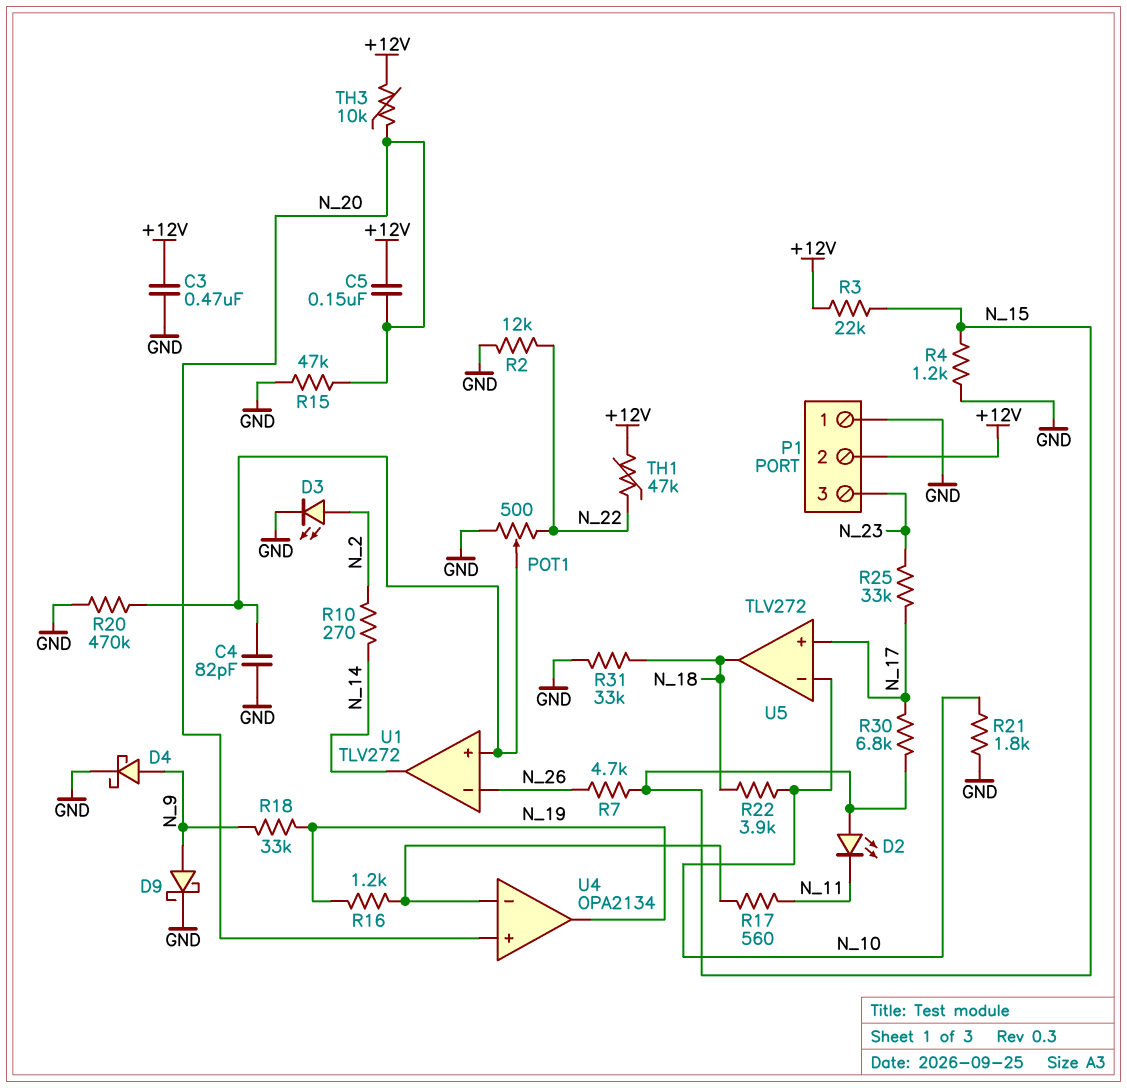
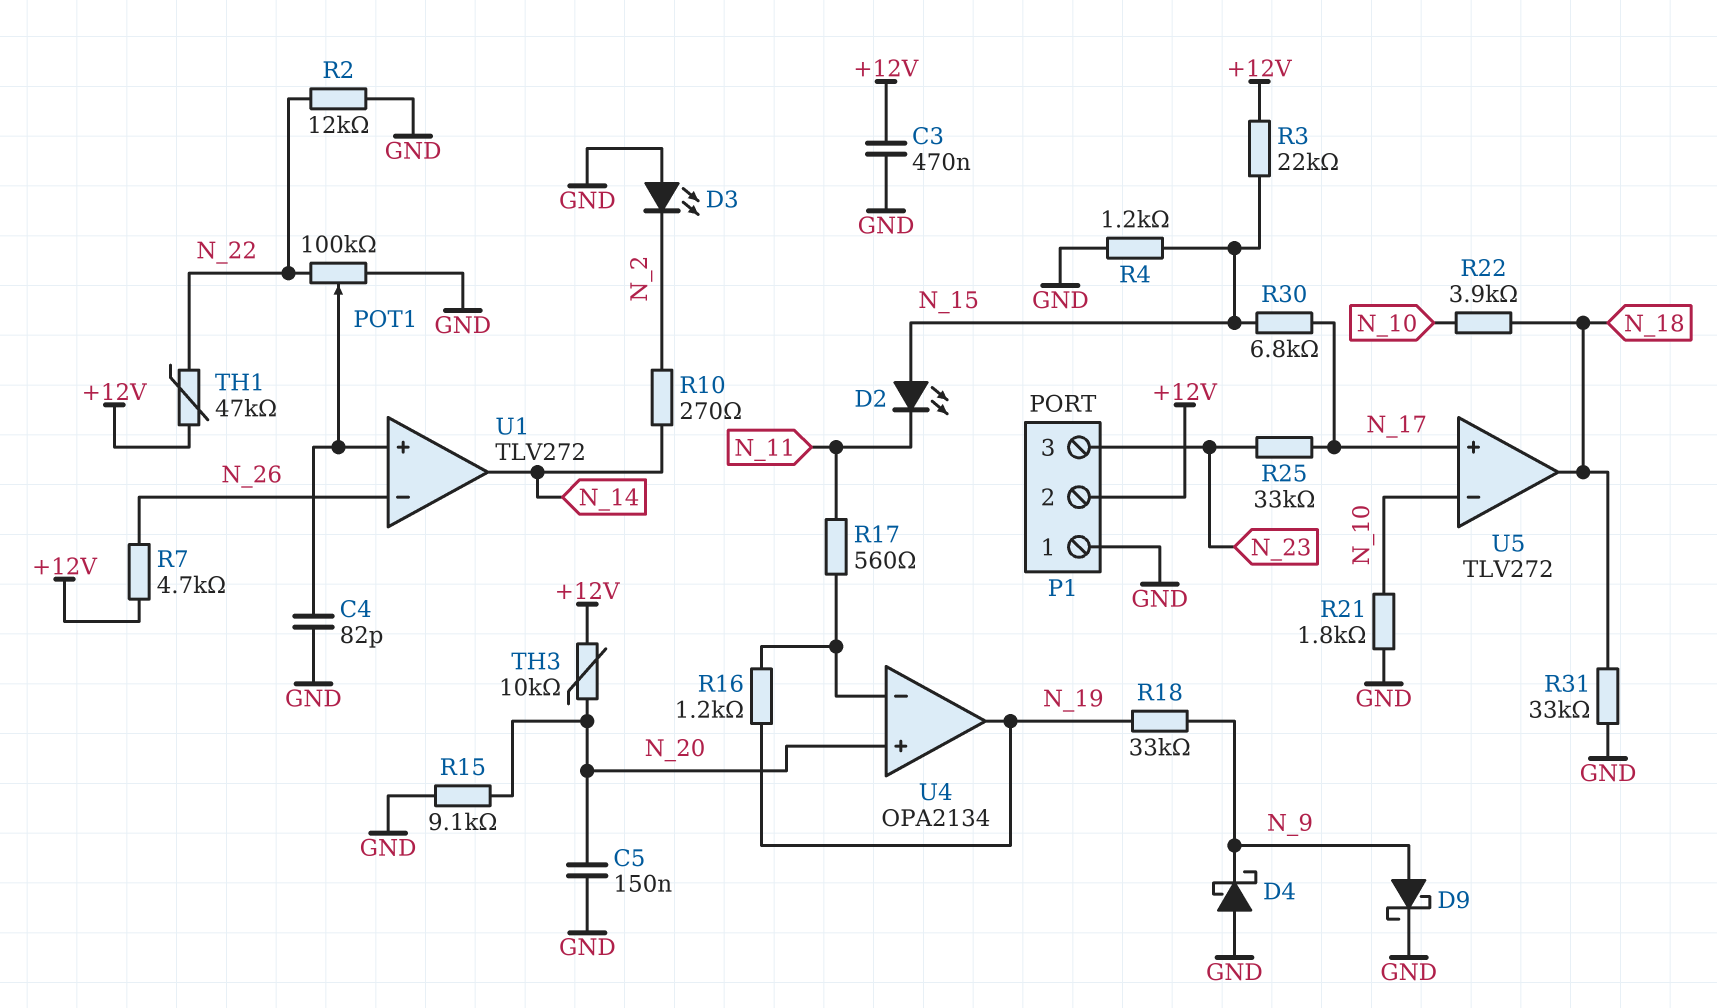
C5: 150nF (+12V, N_20) -> 150nF (GND, N_20)
D3: LED (A N_2, K GND) -> LED (A GND, K N_2)
D4: schottky (A N_9, K GND) -> schottky (A GND, K N_9)
POT1: 500 (GND, N_22, wiper U1/in+) -> 100k (GND, N_22, wiper U1/in+)
R7: 4.7k (N_15, N_26) -> 4.7k (+12V, N_26)
R15: 47k (GND, N_20) -> 9.1k (GND, N_20)
R20: 470k (GND, U1/in+) -> none

